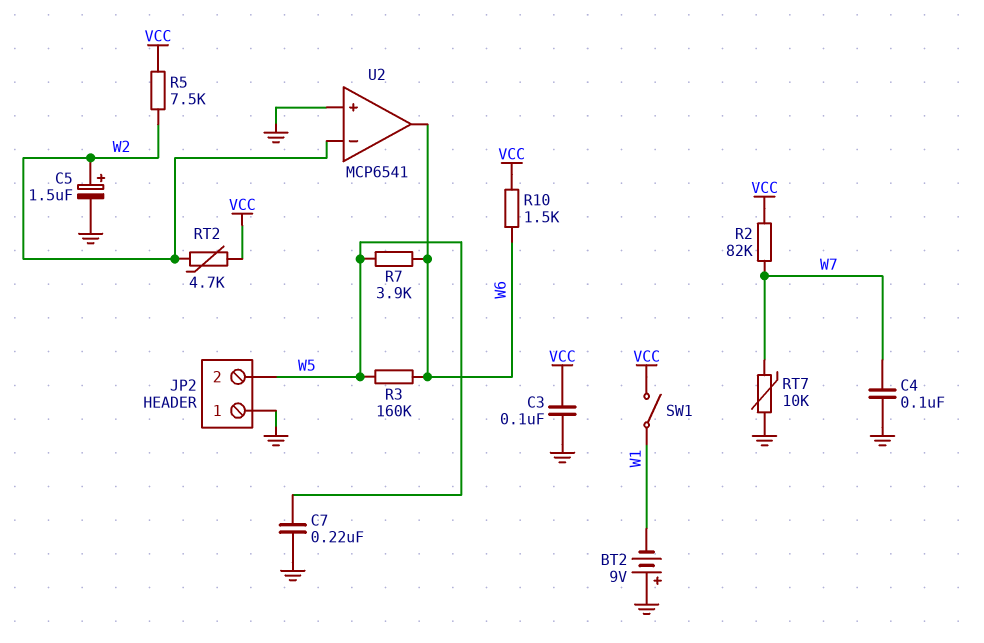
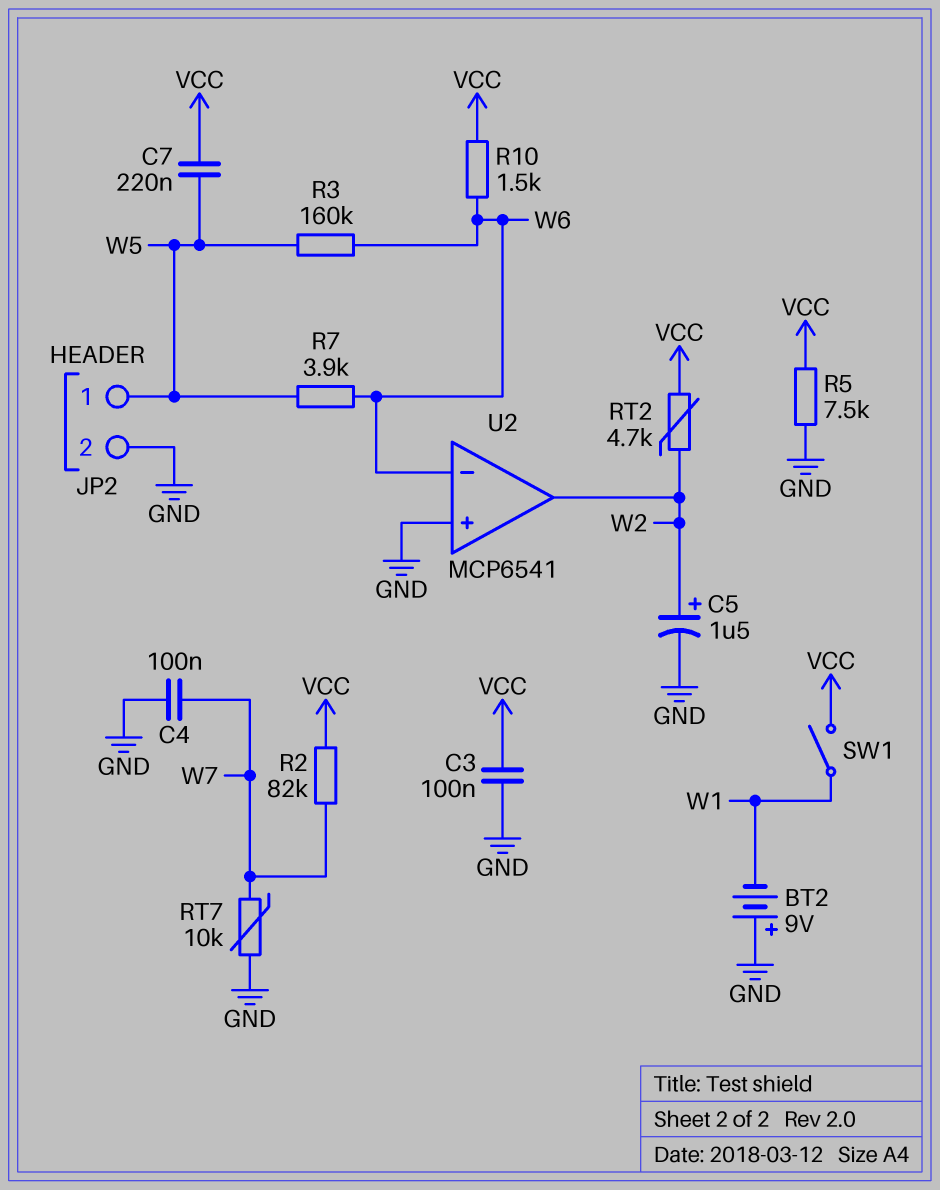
C7: 220nF (GND, W5) -> 220nF (VCC, W5)
JP2 pin 1: GND -> W5
JP2 pin 2: W5 -> GND
R5: 7.5k (VCC, W2) -> 7.5k (GND, VCC)
U2 pin in-: W2 -> W6
U2 pin out: W6 -> W2

